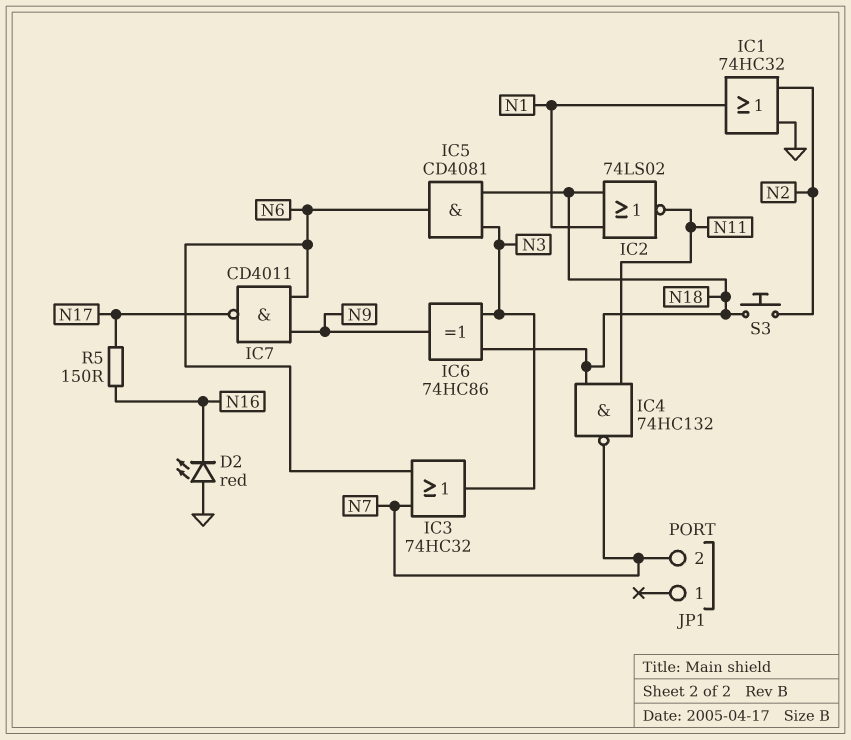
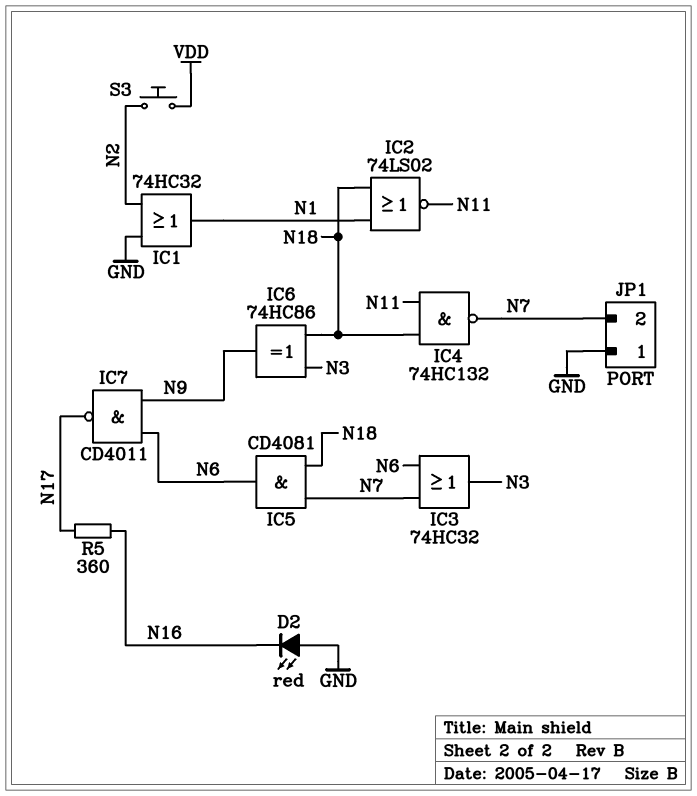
IC5: AND CD4081 (in N3, in N18, out N6) -> AND CD4081 (in N7, in N18, out N6)
JP1 pin 1: none -> GND
R5: 150 (N16, N17) -> 360 (N16, N17)
S3: button (N2, N18) -> button (N2, VDD)

